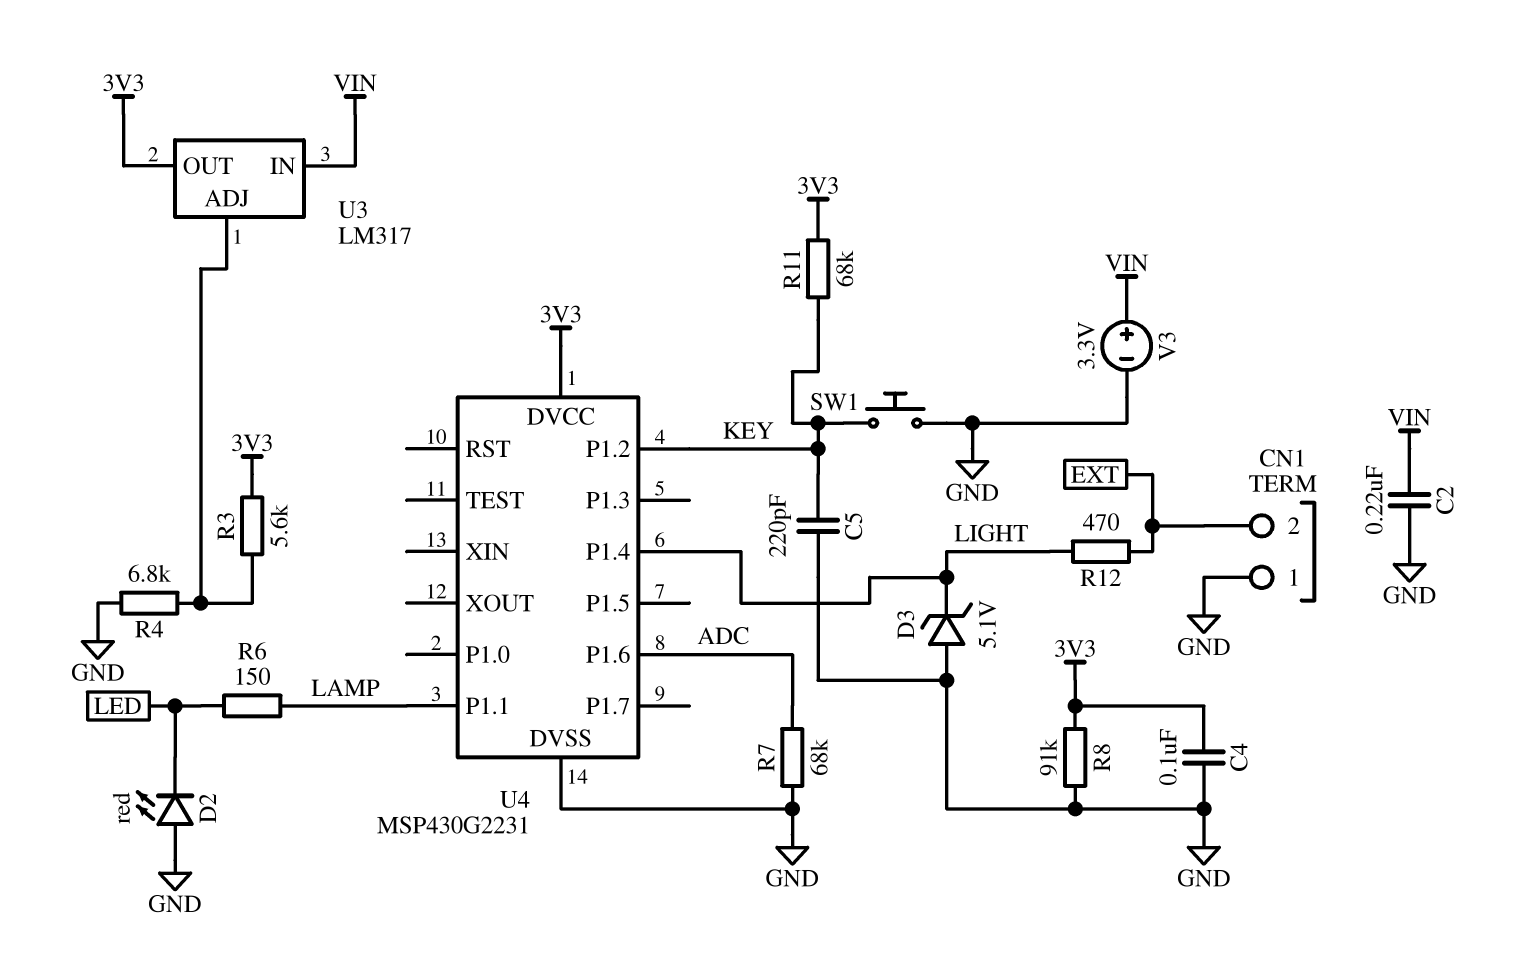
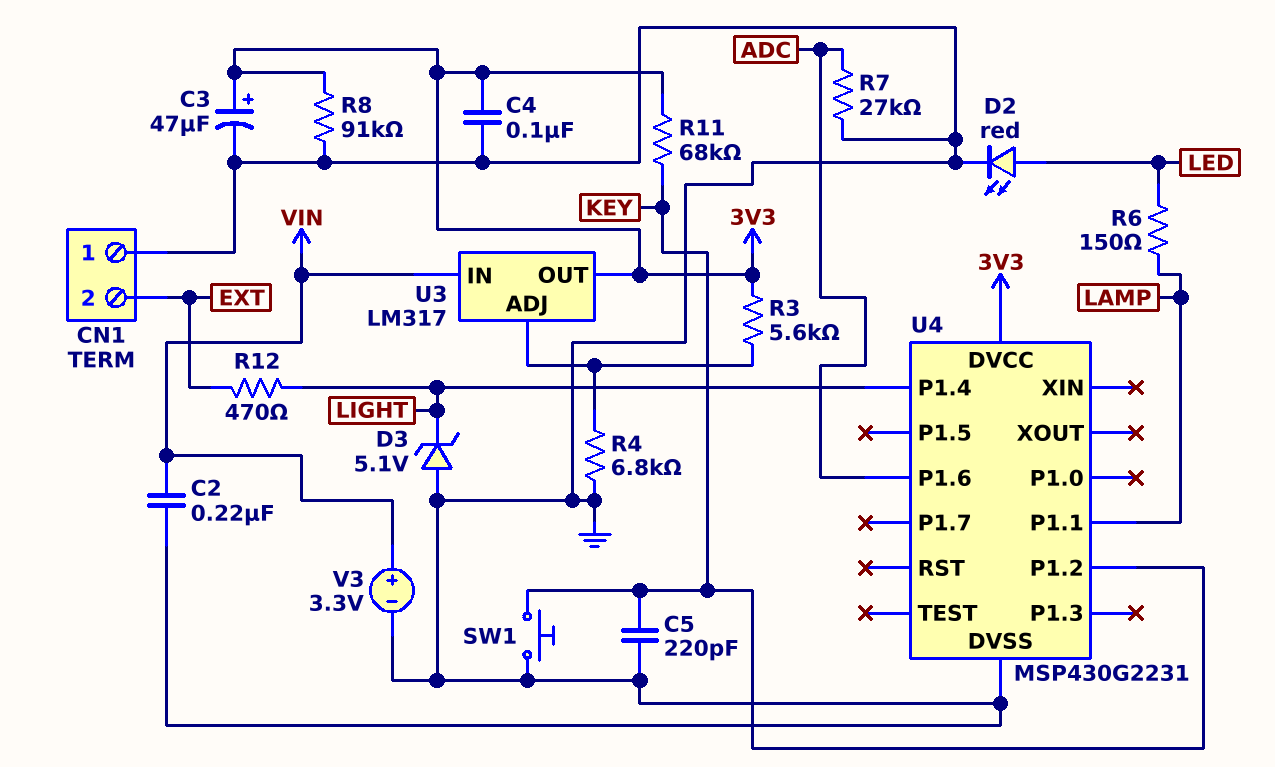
C3: none -> 47uF (plus 3V3, minus GND)
D2: LED red (A GND, K LED) -> LED red (A LED, K GND)
R7: 68k (ADC, GND) -> 27k (ADC, GND)

